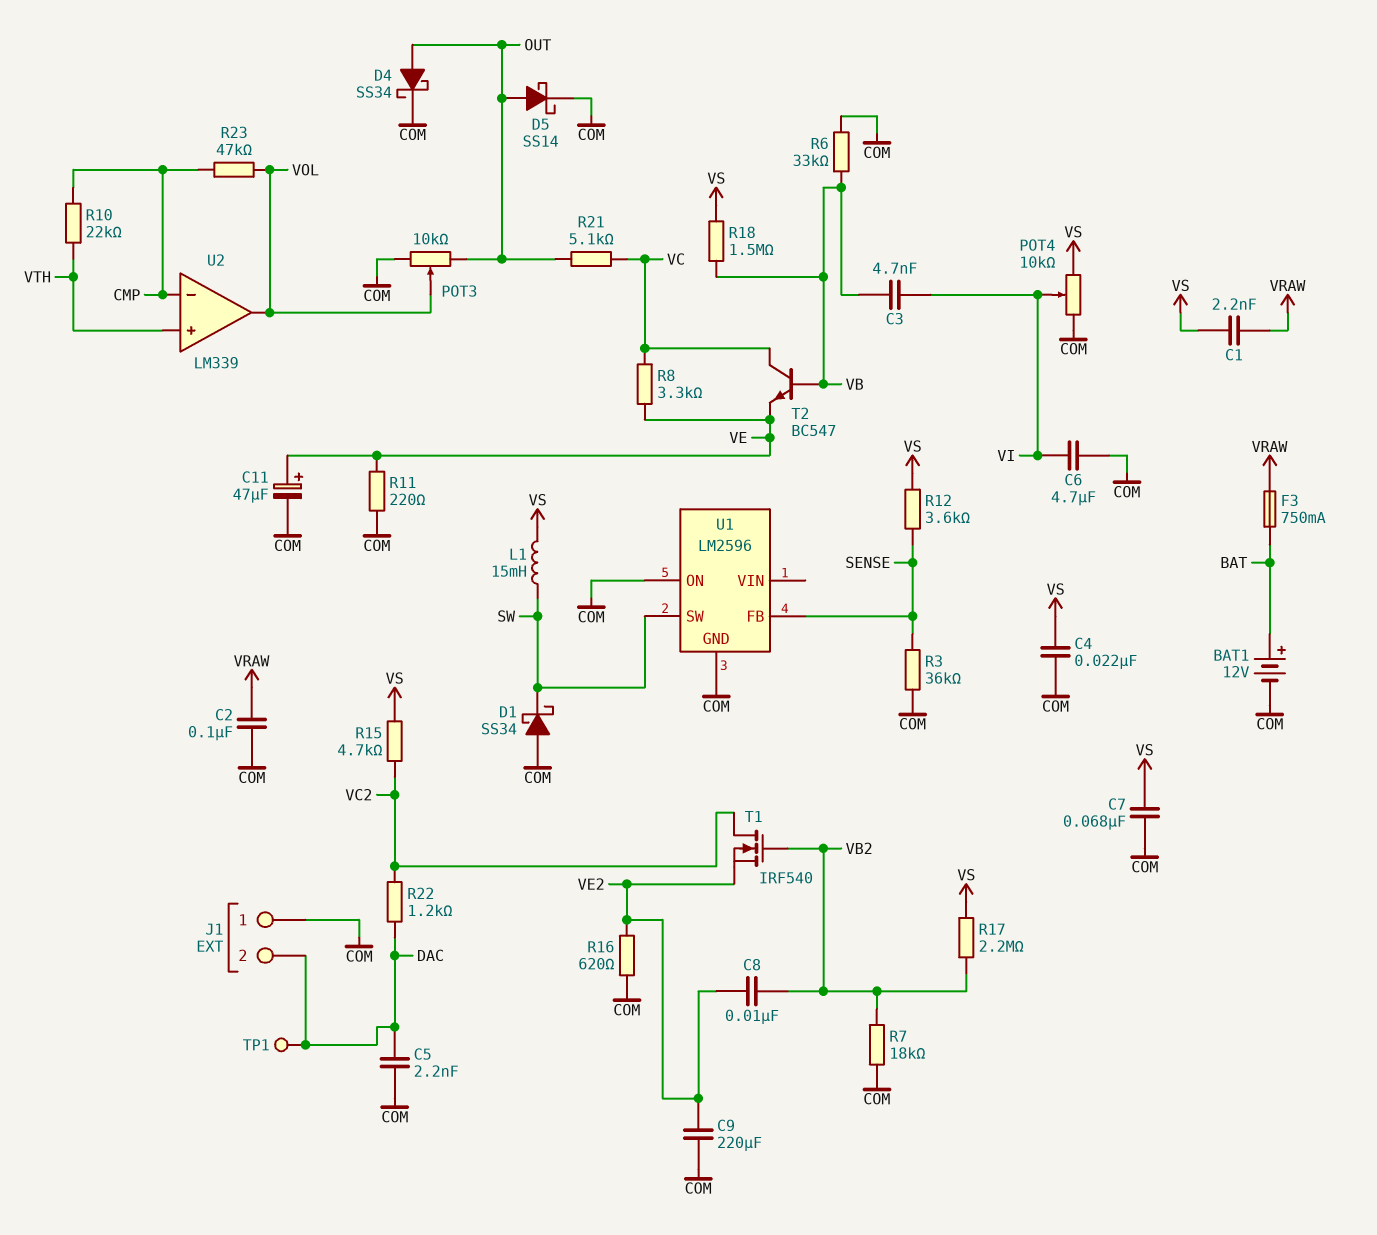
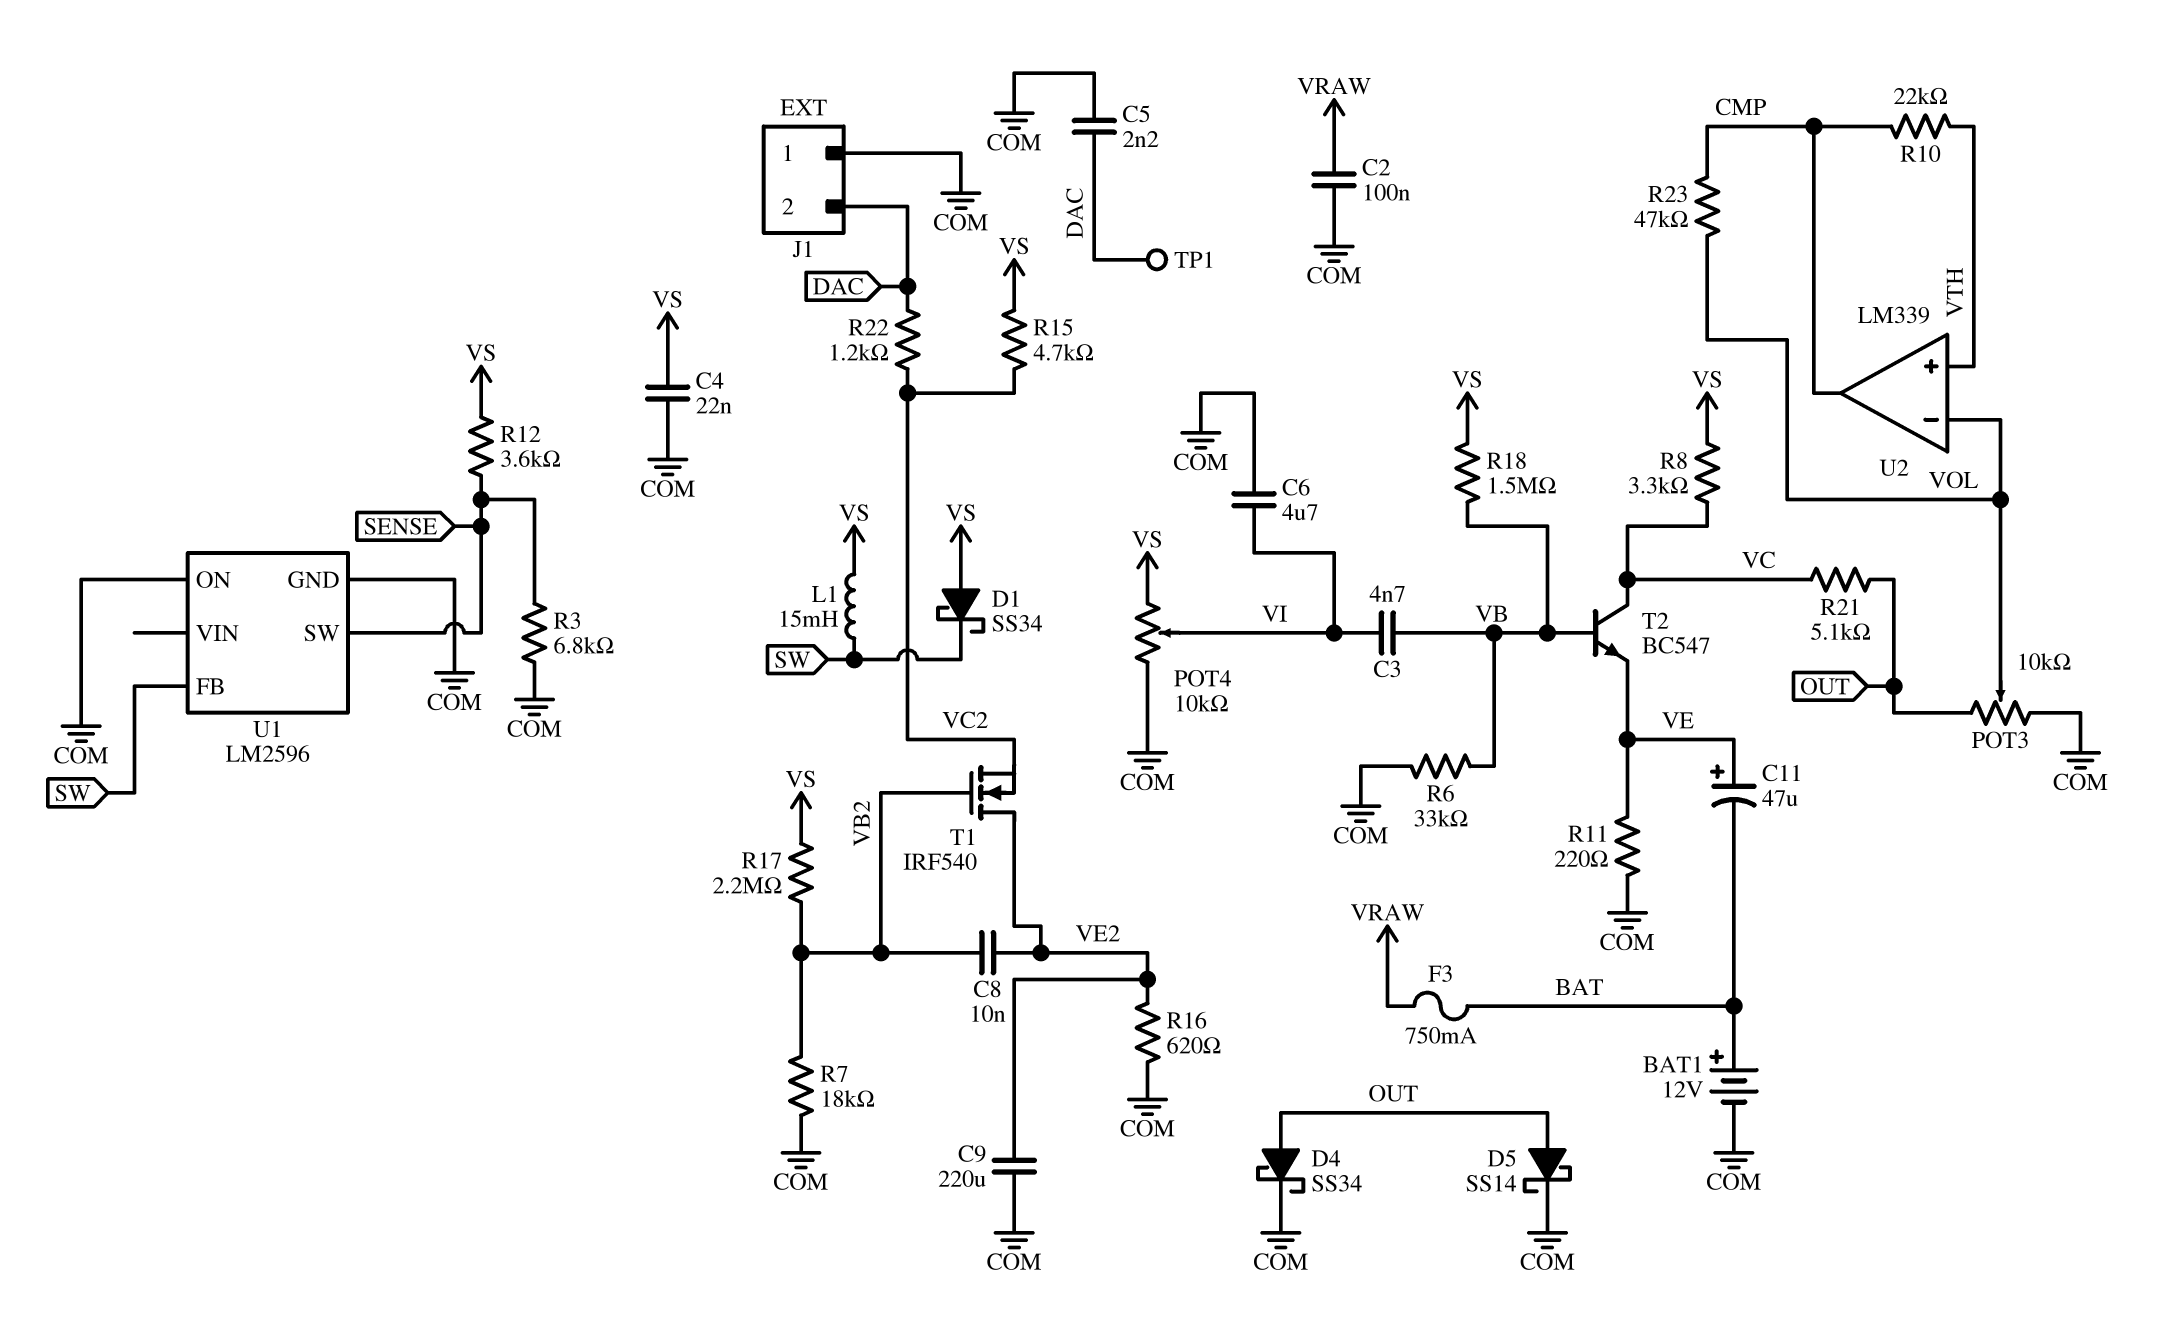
C1: 2.2nF (VRAW, VS) -> none
C7: 68nF (COM, VS) -> none
C11: 47uF (plus VE, minus COM) -> 47uF (plus VE, minus BAT)
D1: schottky SS34 (A COM, K SW) -> schottky SS34 (A VS, K SW)
R3: 36k (COM, SENSE) -> 6.8k (COM, SENSE)
R8: 3.3k (VC, VE) -> 3.3k (VC, VS)
T1: NMOS IRF540 (G VB2, D VC2, S VE2) -> NMOS IRF540 (G VB2, D VE2, S VC2)
U1 pin FB: SENSE -> SW
U1 pin SW: SW -> SENSE
U2 pin in-: CMP -> VOL
U2 pin out: VOL -> CMP

